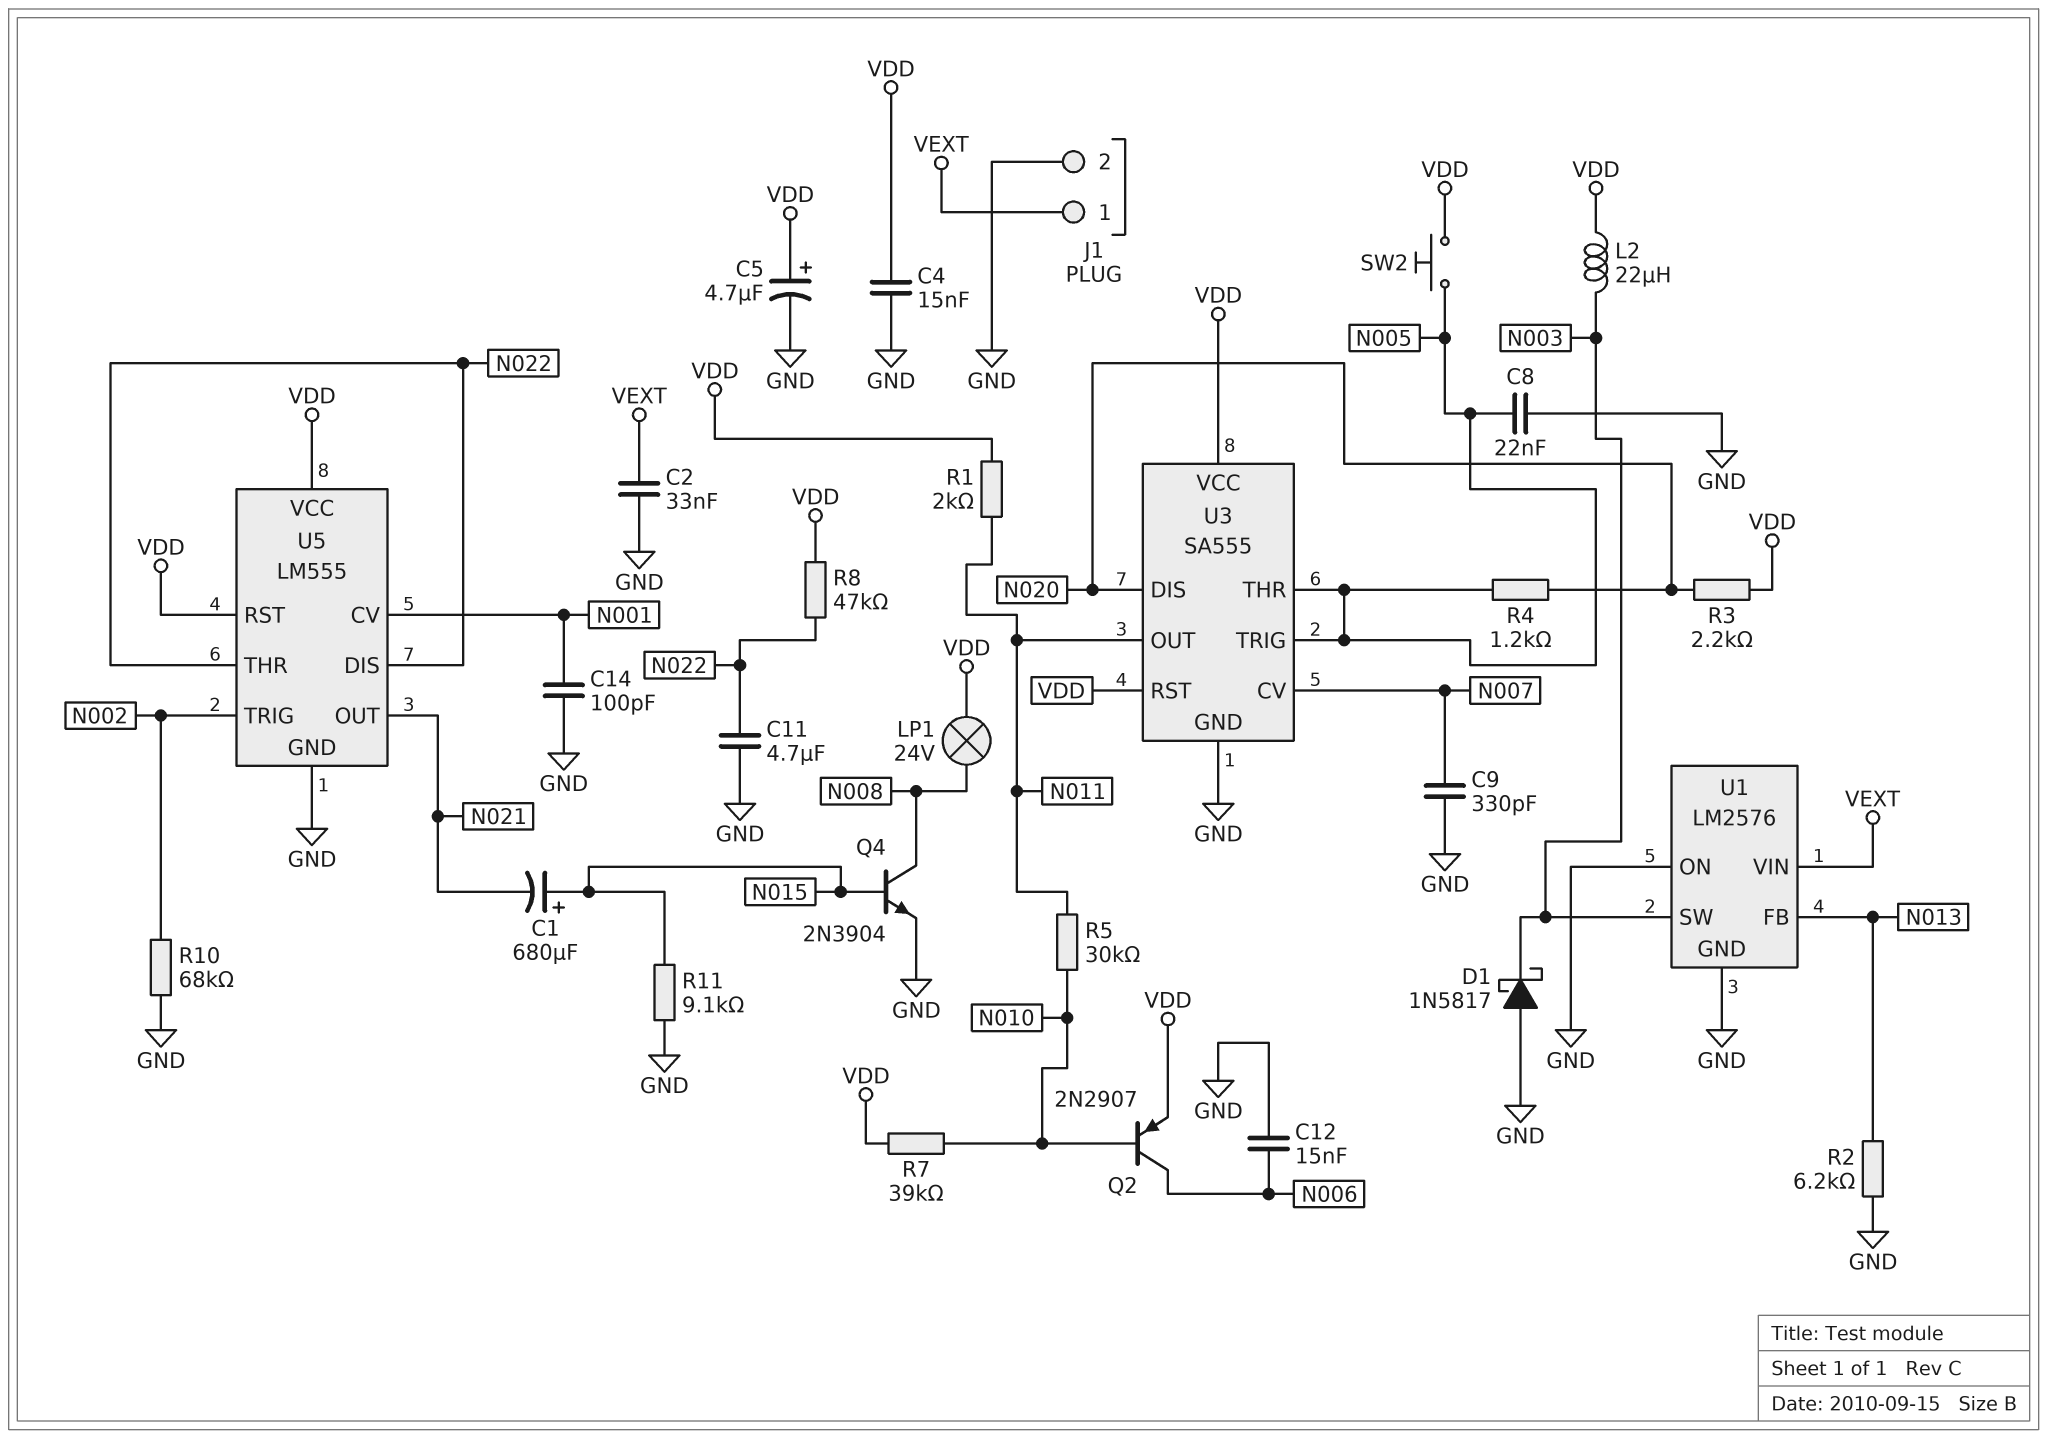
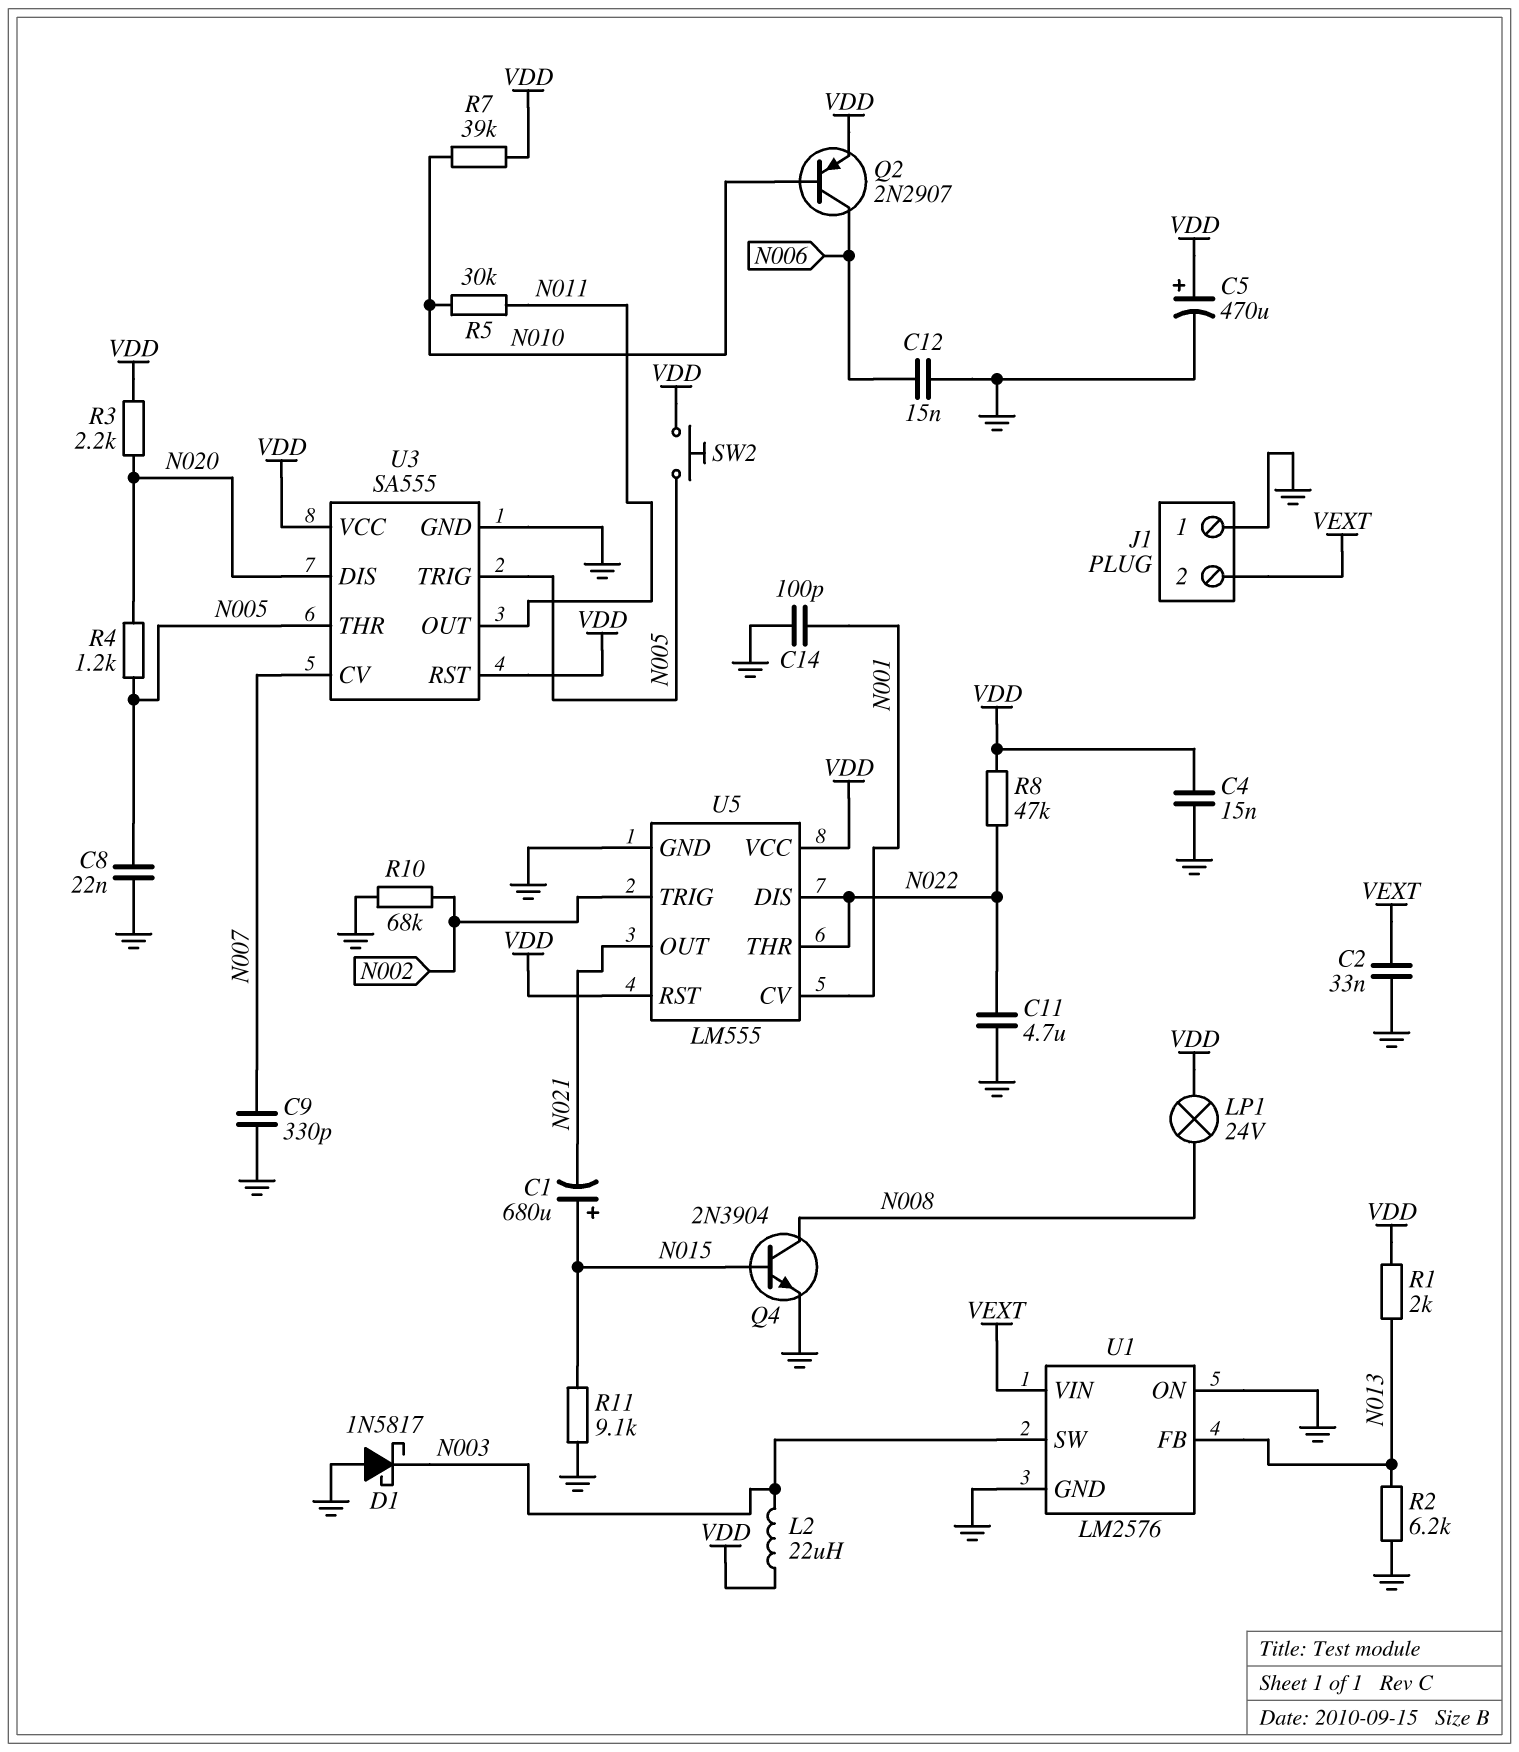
C5: 4.7uF (plus VDD, minus GND) -> 470uF (plus VDD, minus GND)
J1 pin 1: VEXT -> GND
J1 pin 2: GND -> VEXT
R1: 2k (N011, VDD) -> 2k (N013, VDD)

